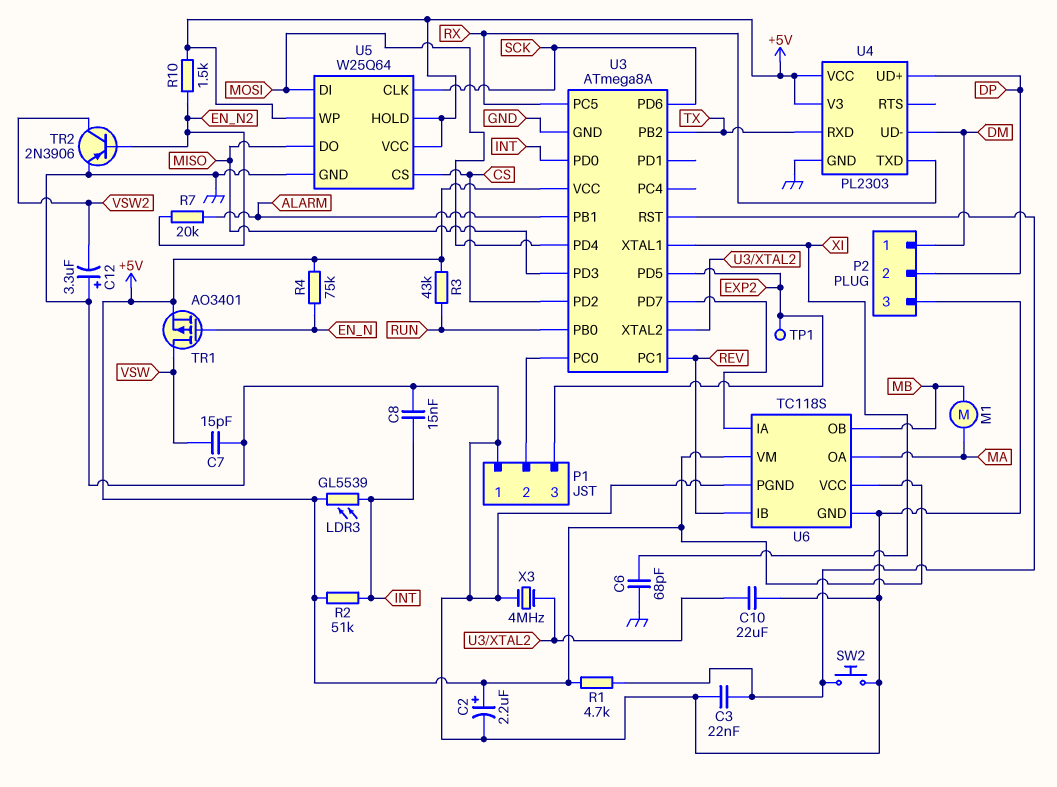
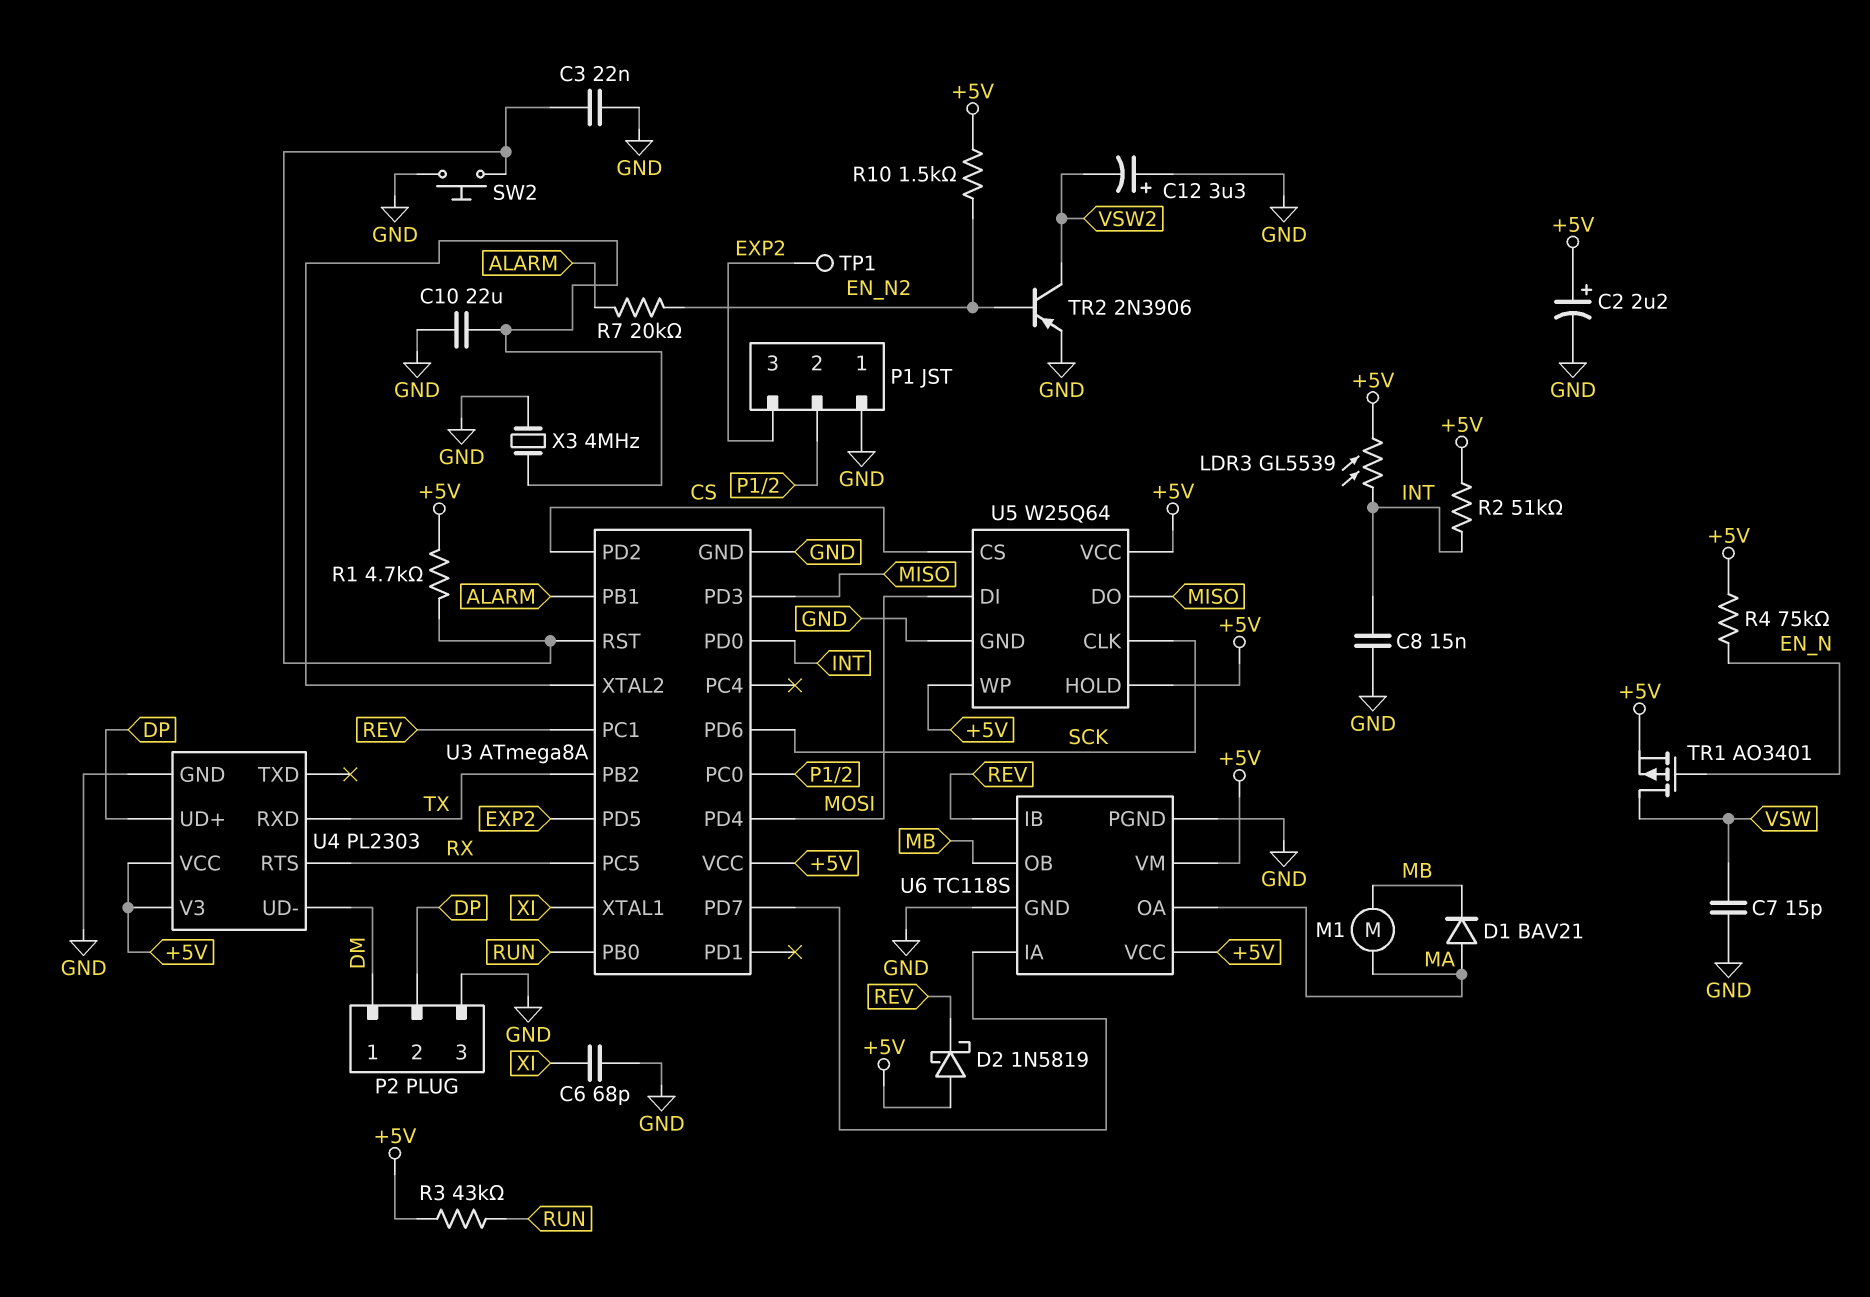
D1: none -> diode BAV21 (A MA, K MB)
D2: none -> schottky 1N5819 (A +5V, K REV)
U4 pin RTS: none -> RX
U4 pin TXD: RX -> none

